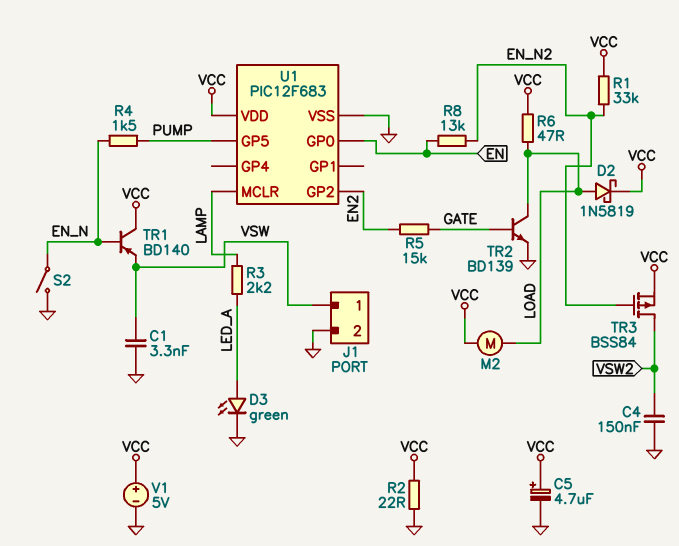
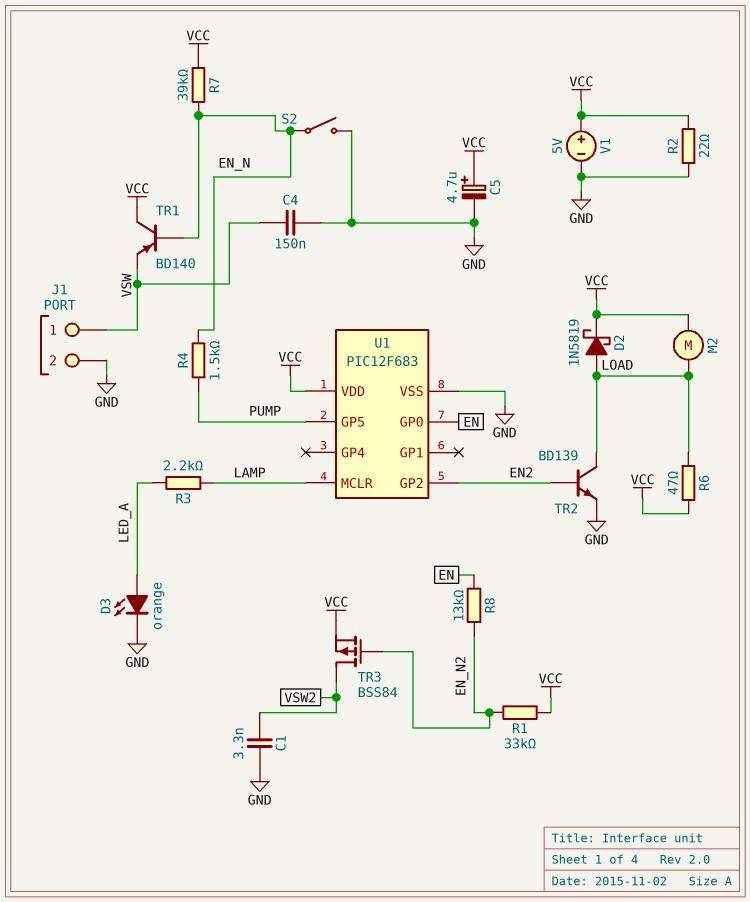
C1: 3.3nF (GND, VSW) -> 3.3nF (GND, VSW2)
C4: 150nF (GND, VSW2) -> 150nF (GND, VSW)
D3: LED green (A LED_A, K GND) -> LED orange (A LED_A, K GND)
R5: 15k (EN2, GATE) -> none
R7: none -> 39k (EN_N, VCC)
TR2: NPN BD139 (B GATE, C LOAD, E GND) -> NPN BD139 (B EN2, C LOAD, E GND)

